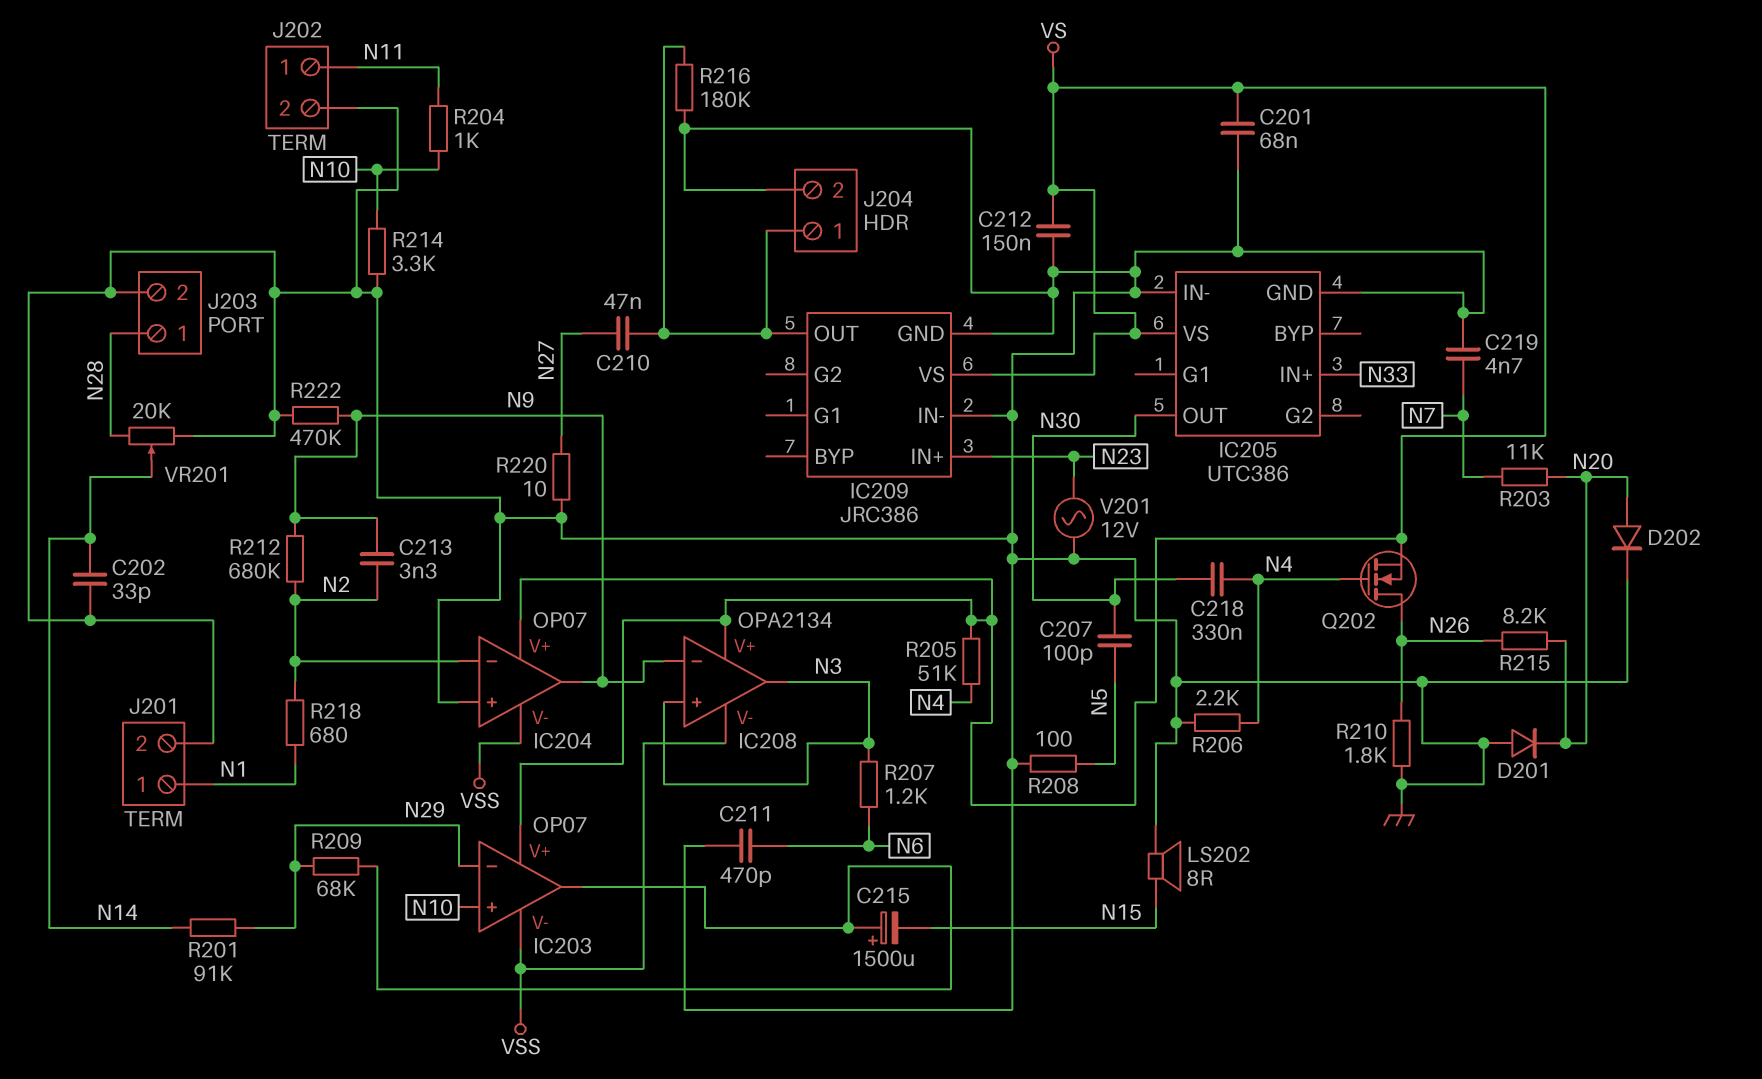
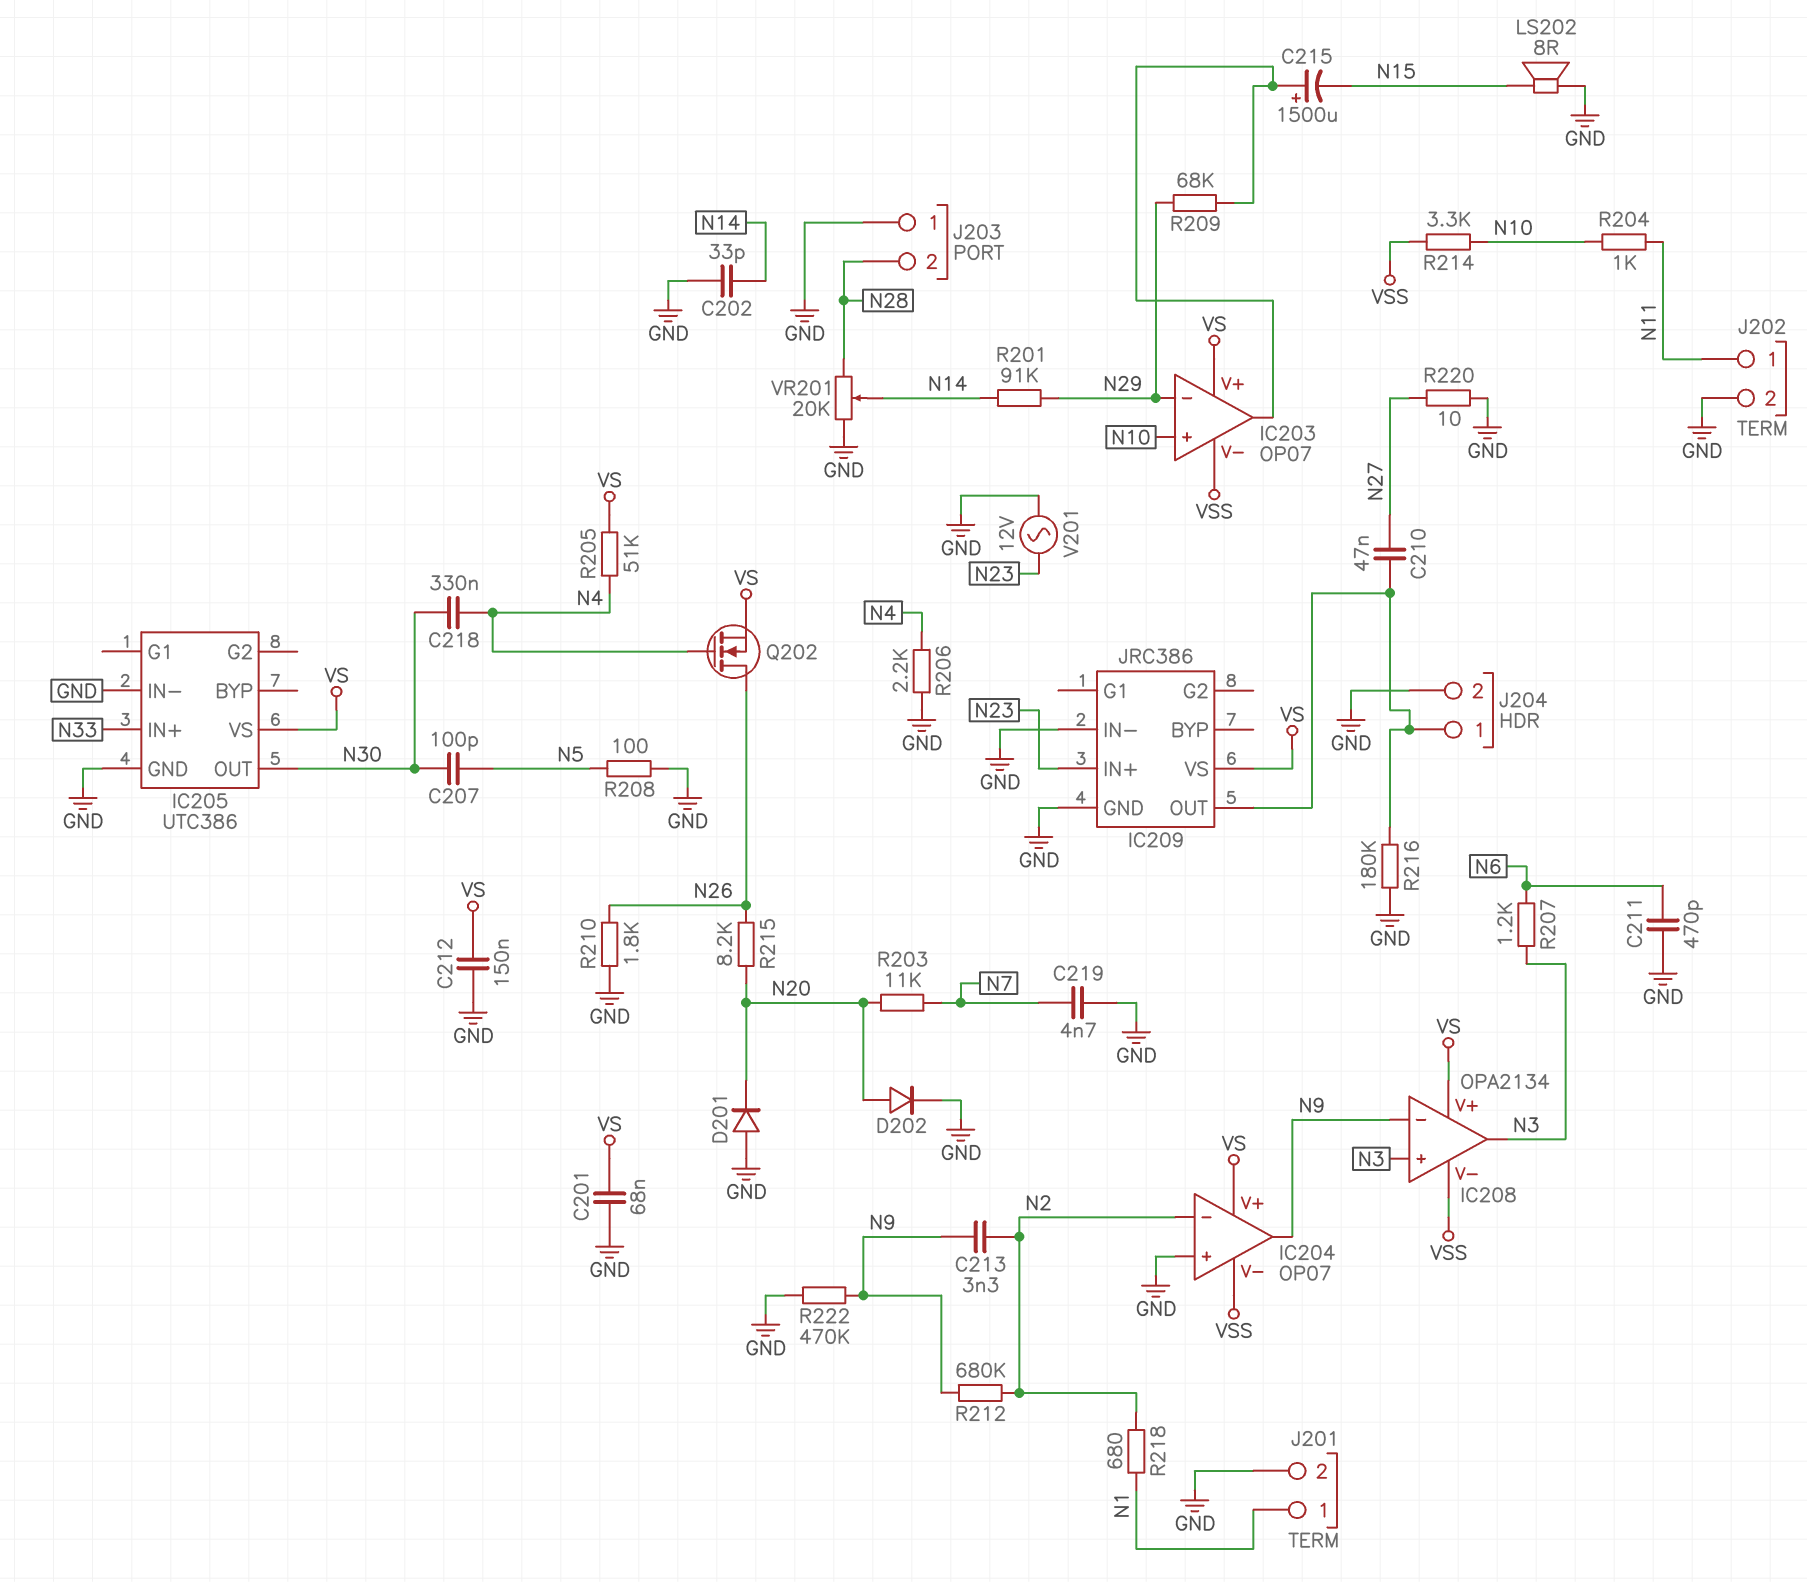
J203 pin 1: N28 -> GND
J203 pin 2: GND -> N28
R214: 3.3k (GND, N10) -> 3.3k (N10, VSS)

